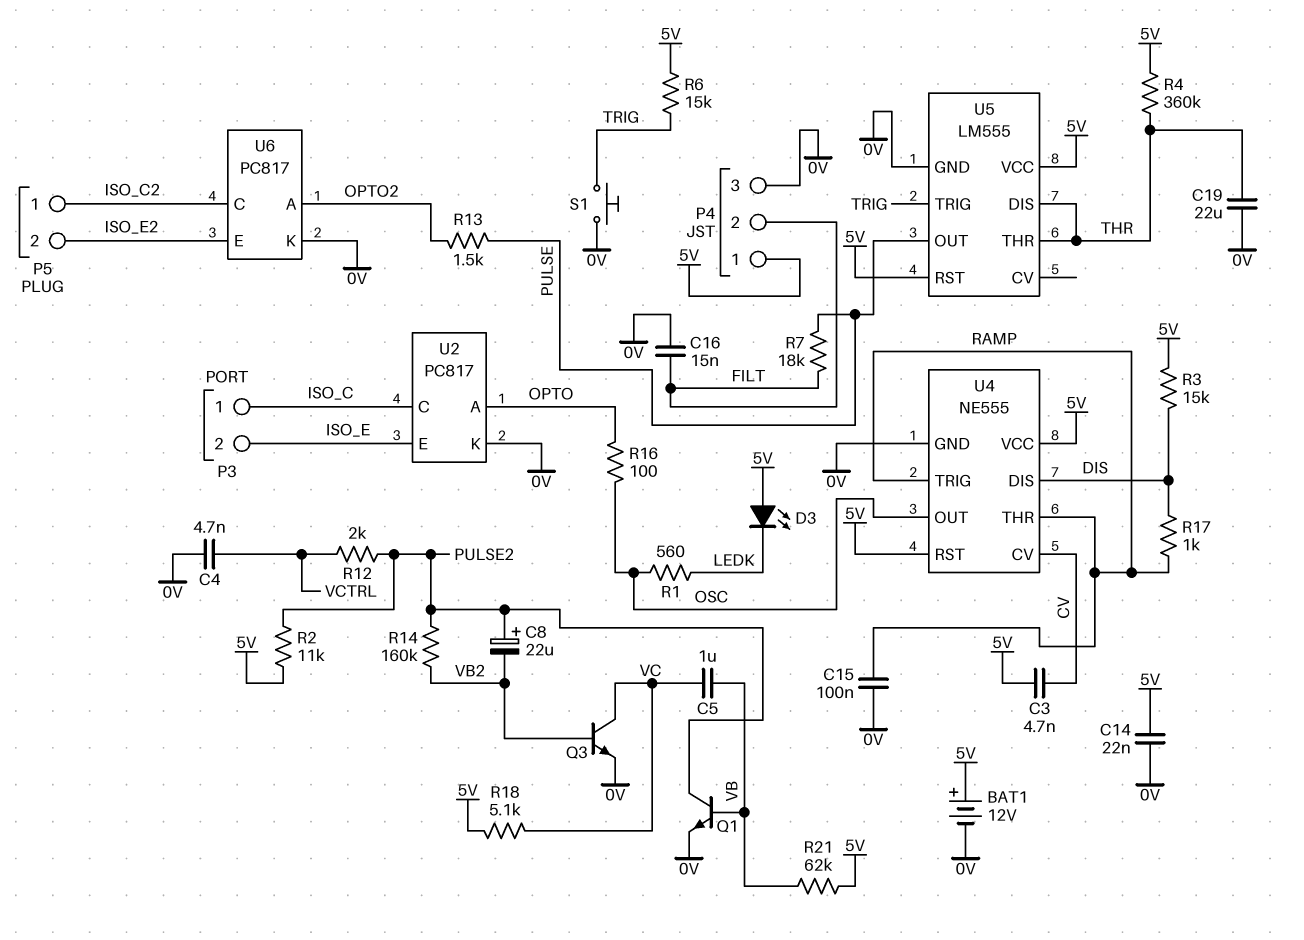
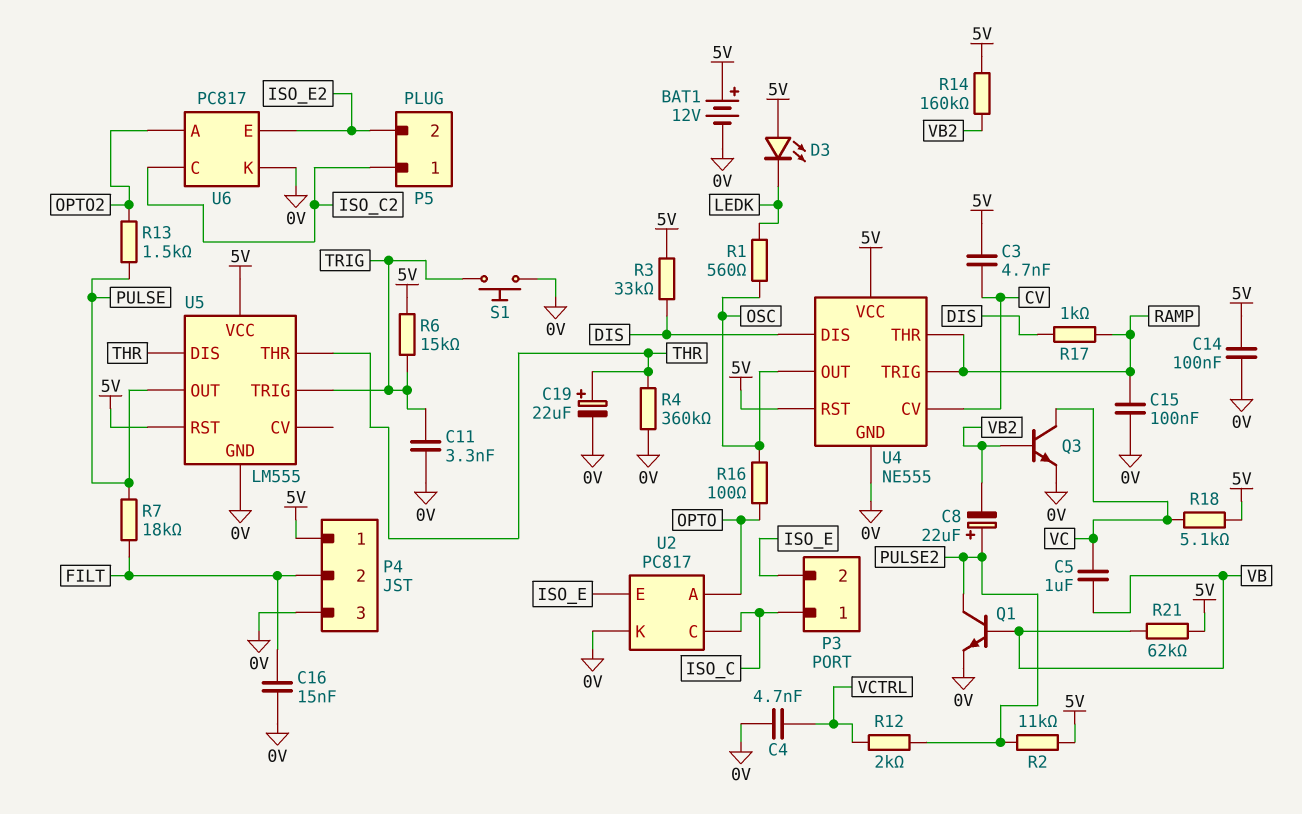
C11: none -> 3.3nF (0V, TRIG)
C14: 22nF (0V, 5V) -> 100nF (0V, 5V)
C19: 22uF (0V, THR) -> 22uF (plus THR, minus 0V)
R3: 15k (5V, DIS) -> 33k (5V, DIS)
R4: 360k (5V, THR) -> 360k (0V, THR)
R14: 160k (PULSE2, VB2) -> 160k (5V, VB2)

